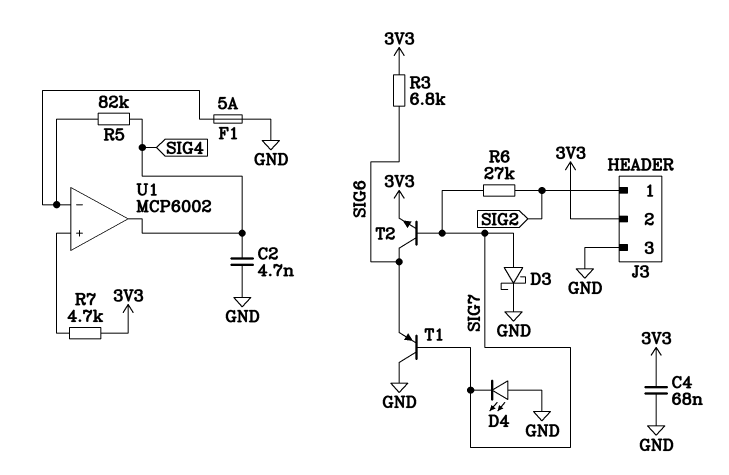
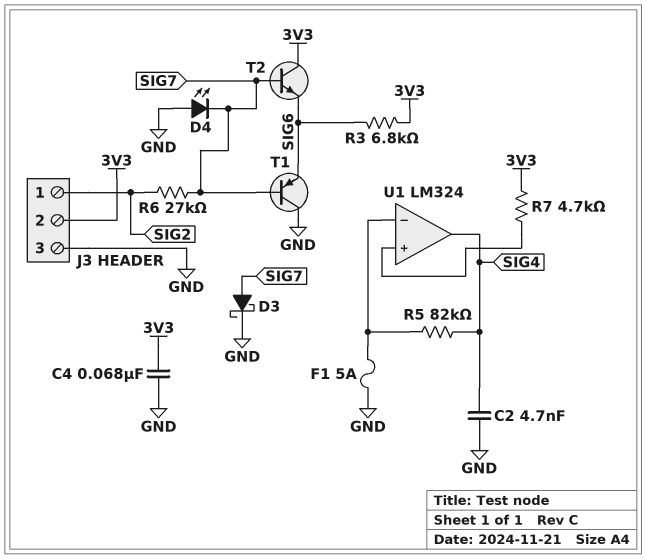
T2: NPN (B SIG7, C SIG6, E 3V3) -> NPN (B SIG7, C 3V3, E SIG6)
U1: MCP6002 -> LM324

